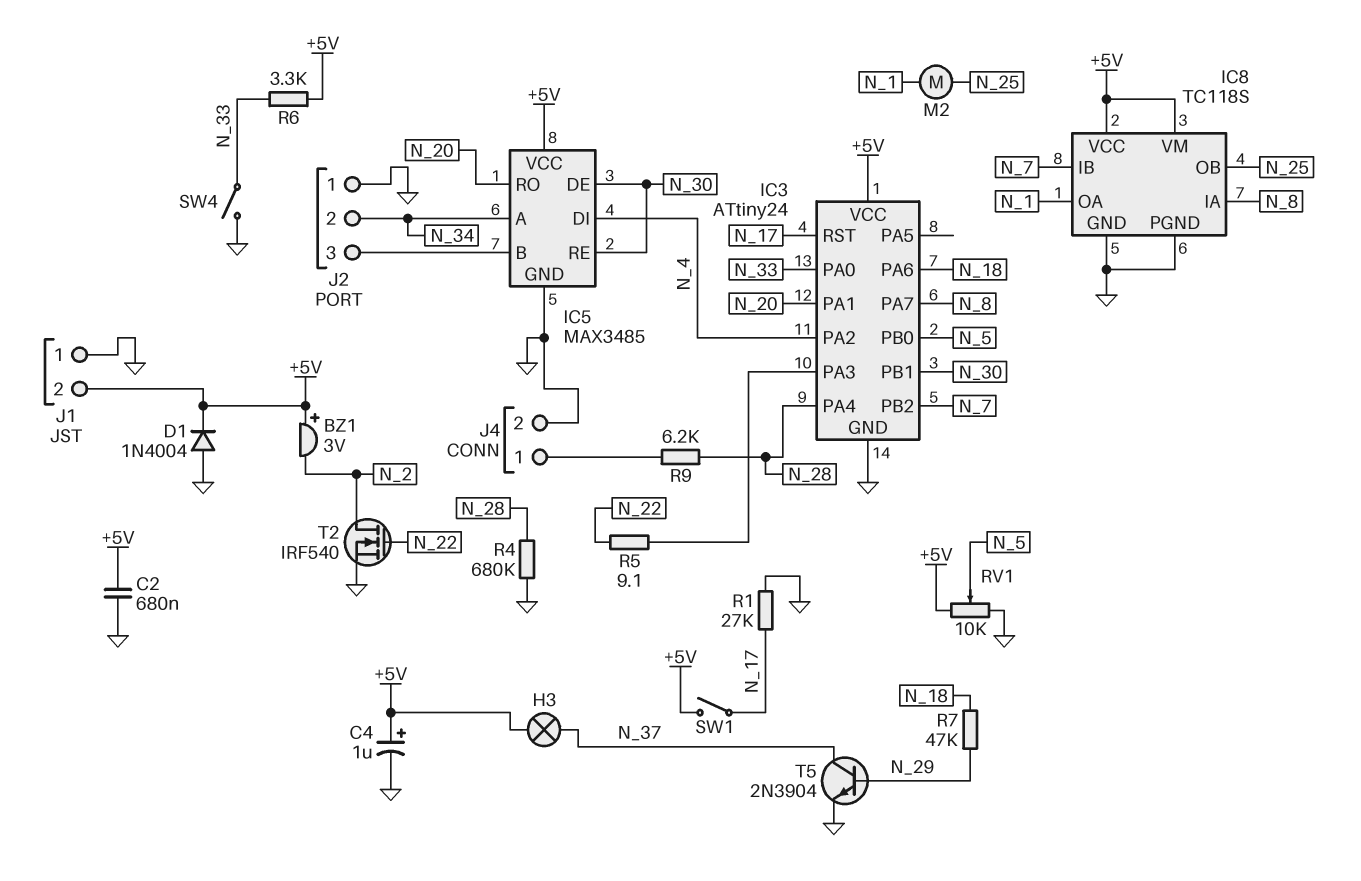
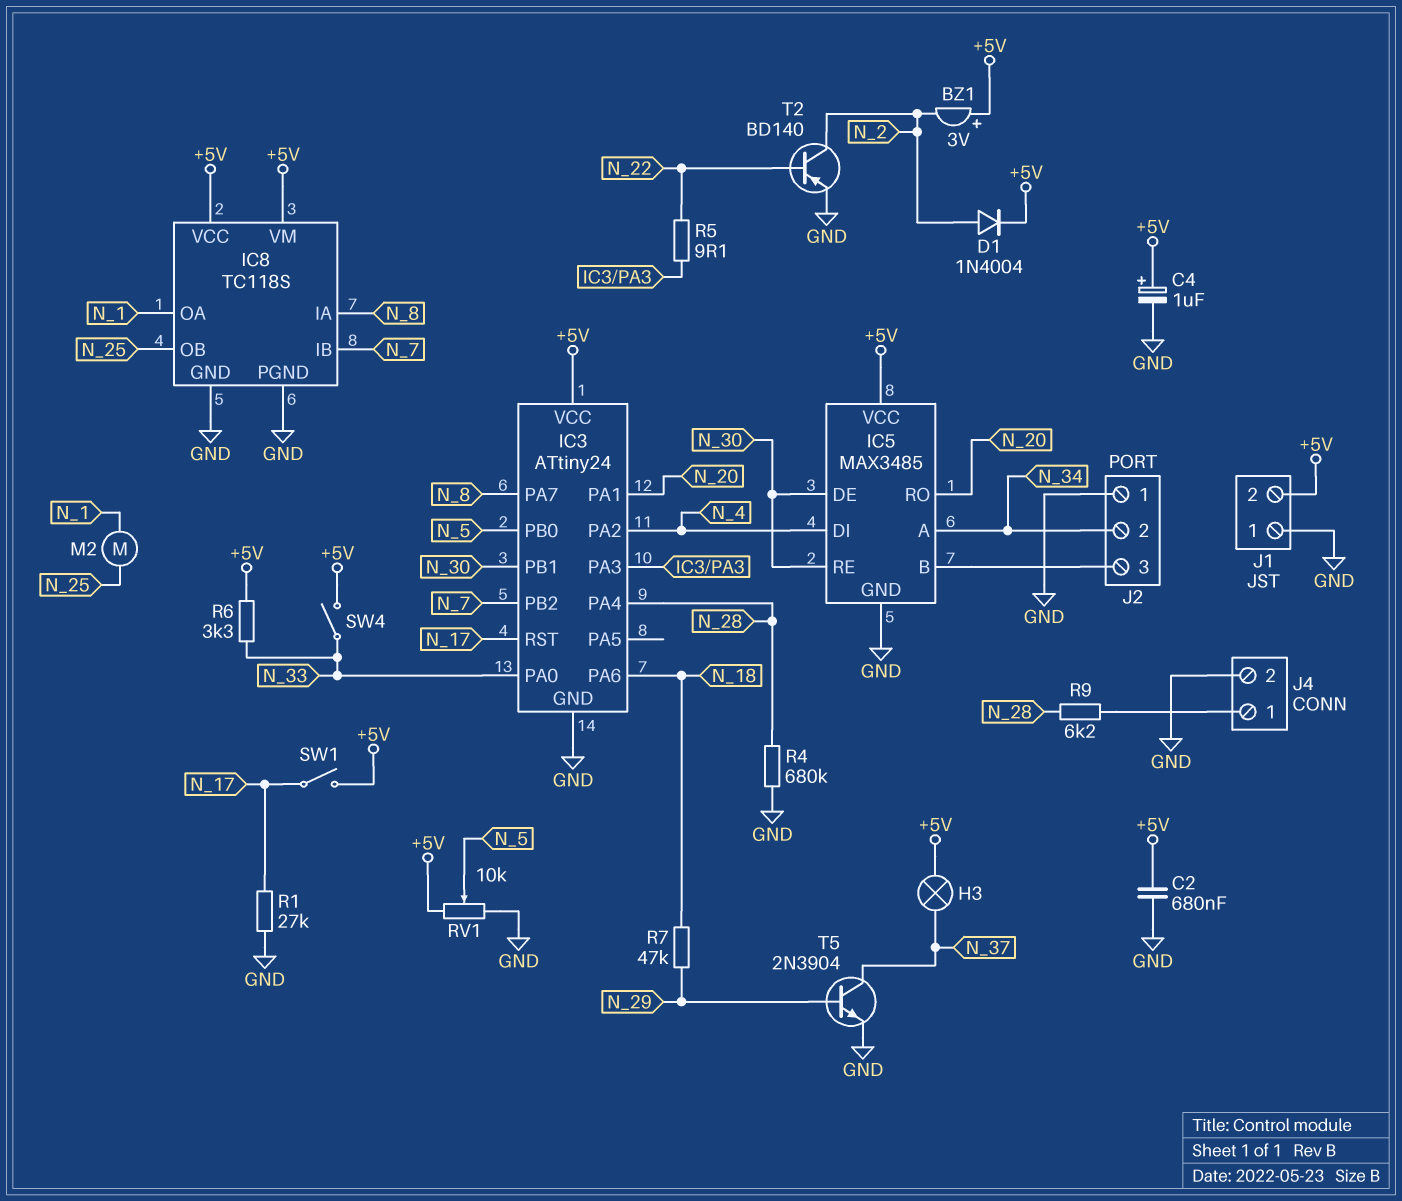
D1: diode 1N4004 (A GND, K +5V) -> diode 1N4004 (A N_2, K +5V)
SW4: switch (GND, N_33) -> switch (+5V, N_33)
T2: NMOS IRF540 (G N_22, D N_2, S GND) -> PNP BD140 (B N_22, C N_2, E GND)

